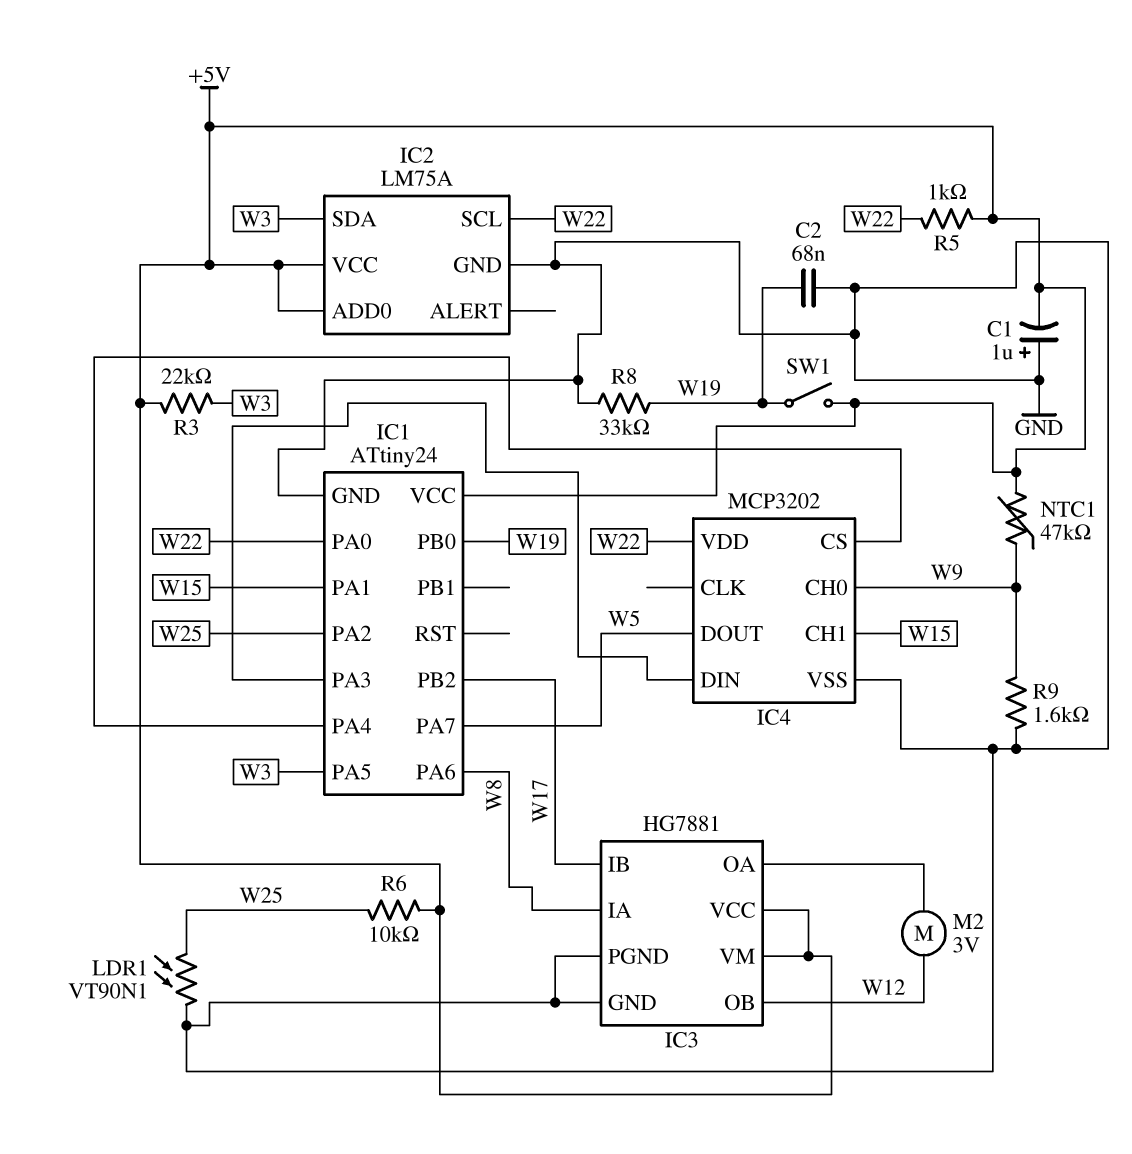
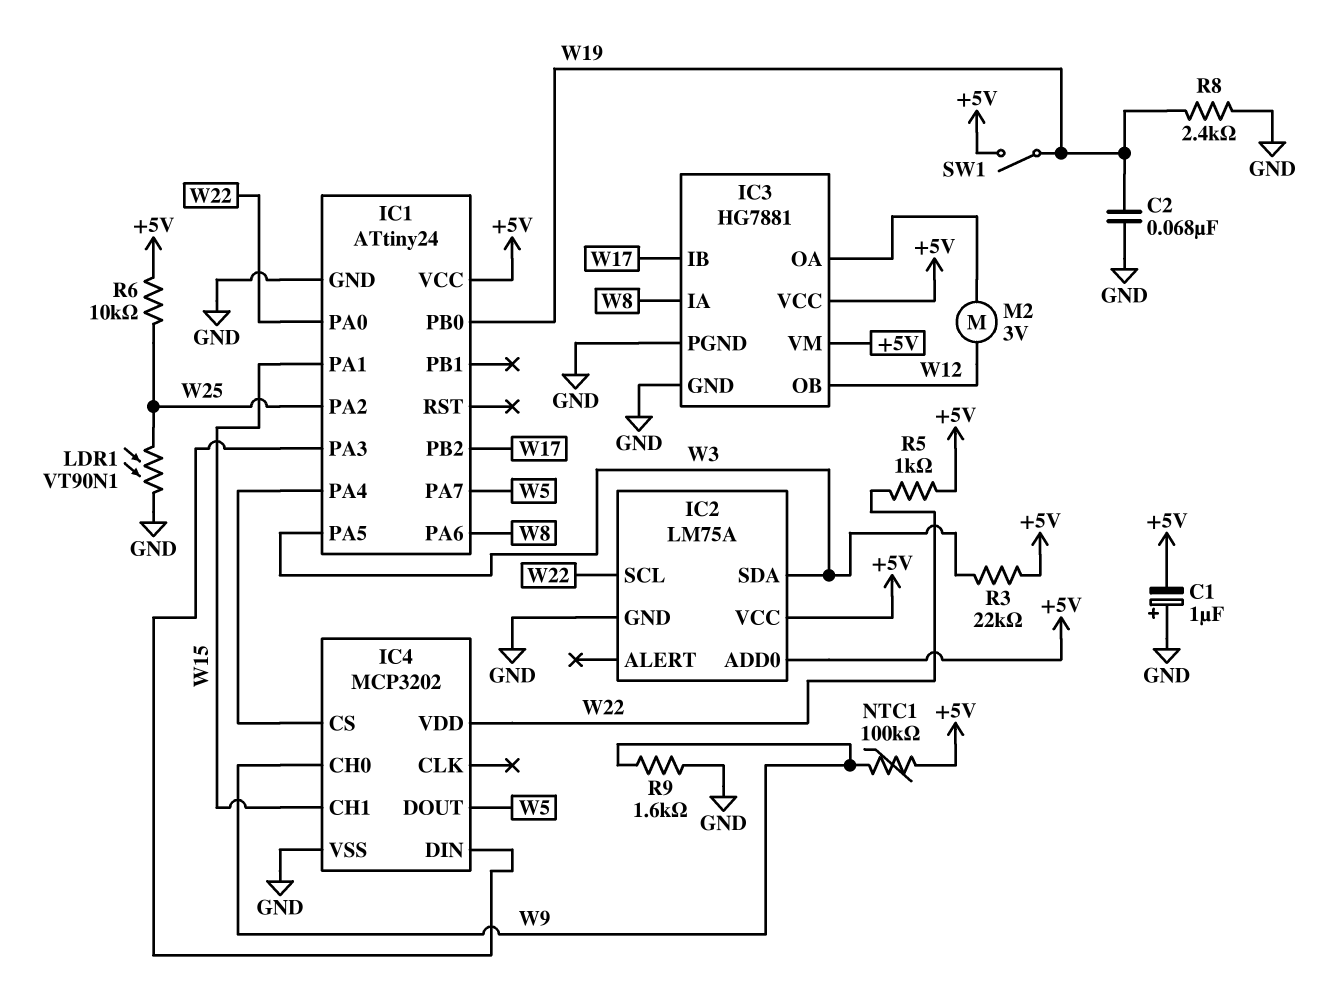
NTC1: 47k (+5V, W9) -> 100k (+5V, W9)
R8: 33k (GND, W19) -> 2.4k (GND, W19)

